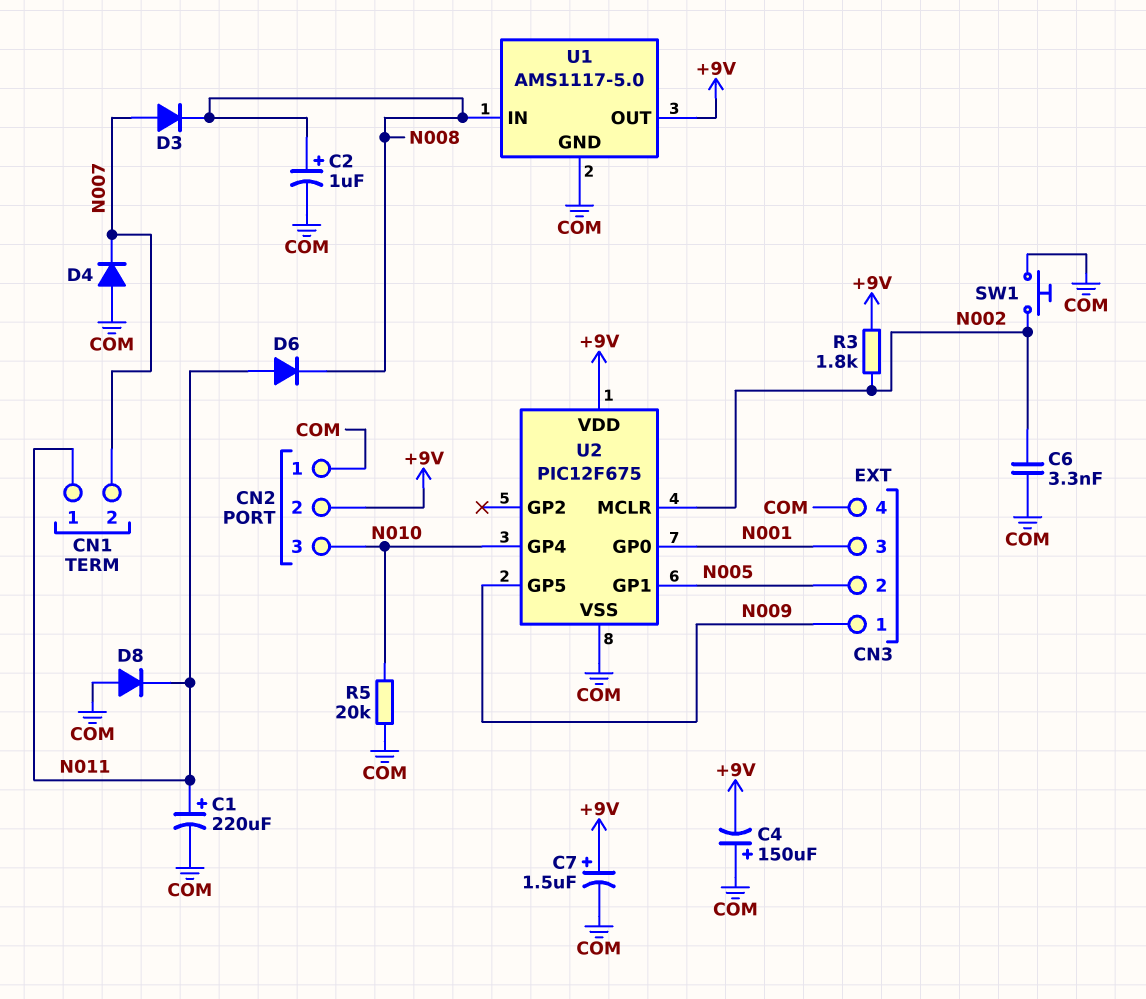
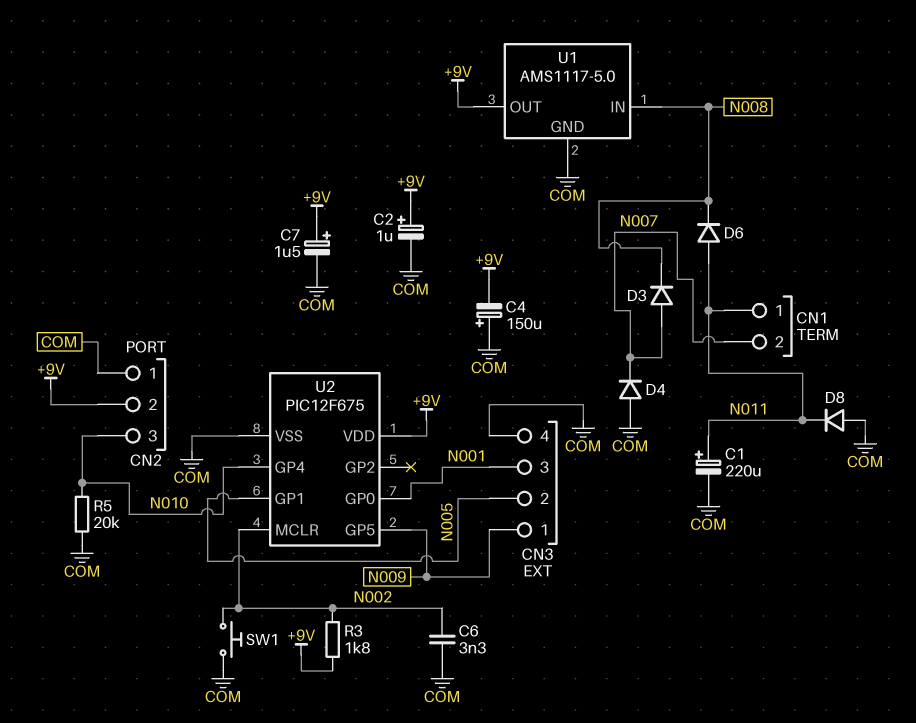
C2: 1uF (plus N008, minus COM) -> 1uF (plus +9V, minus COM)

